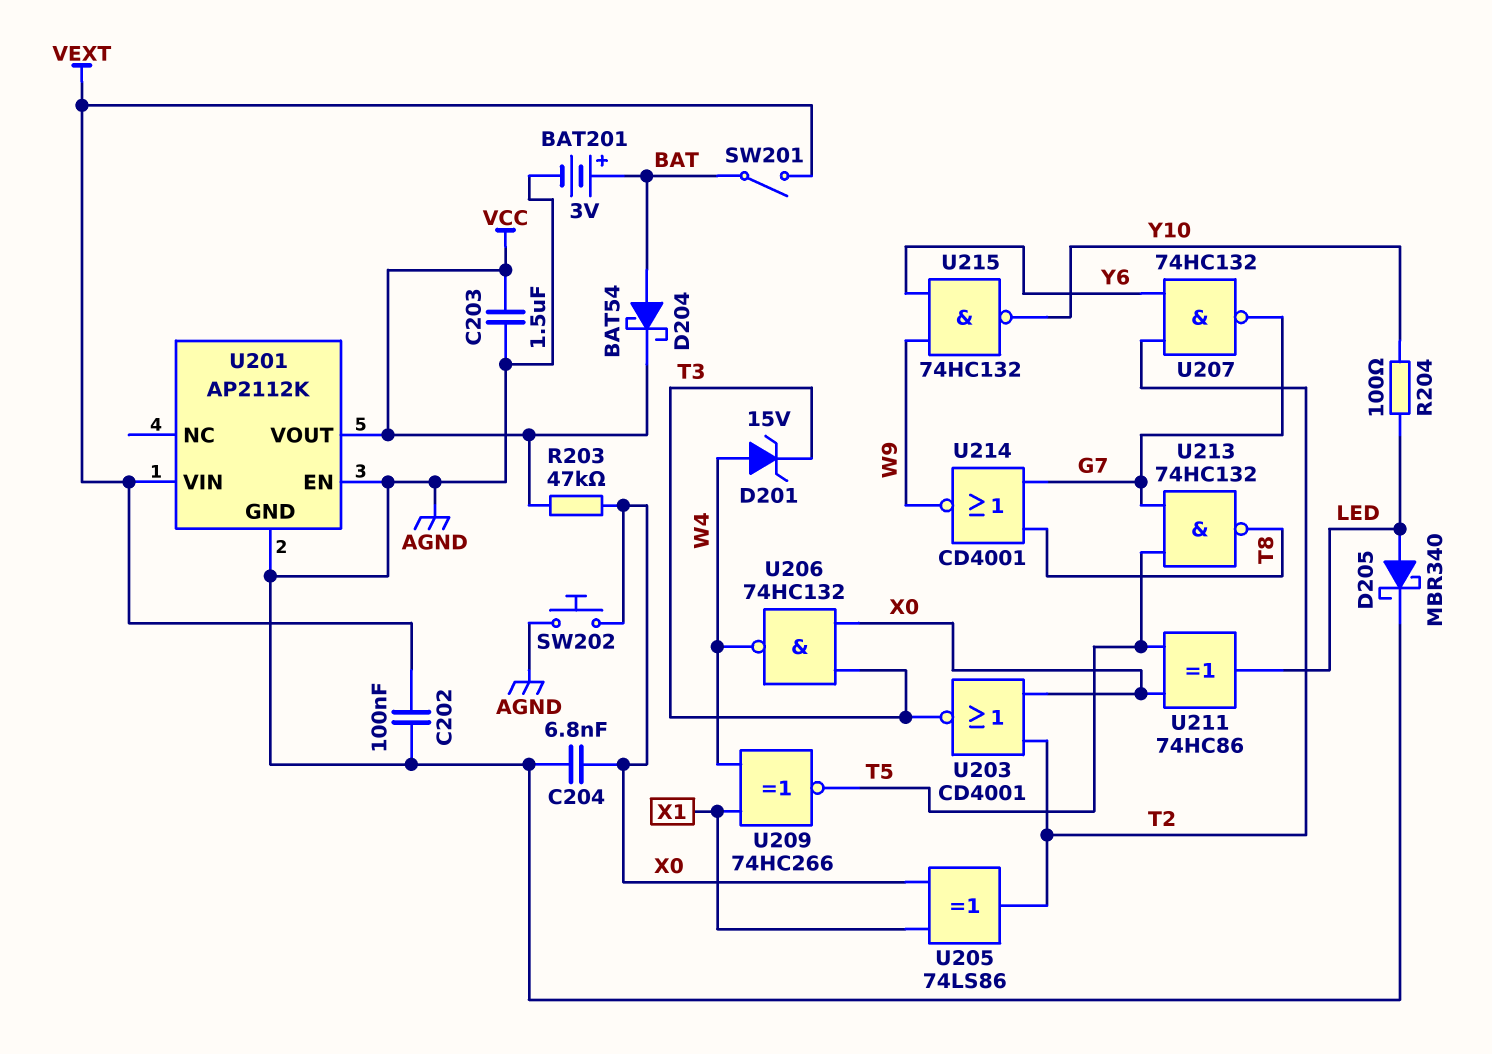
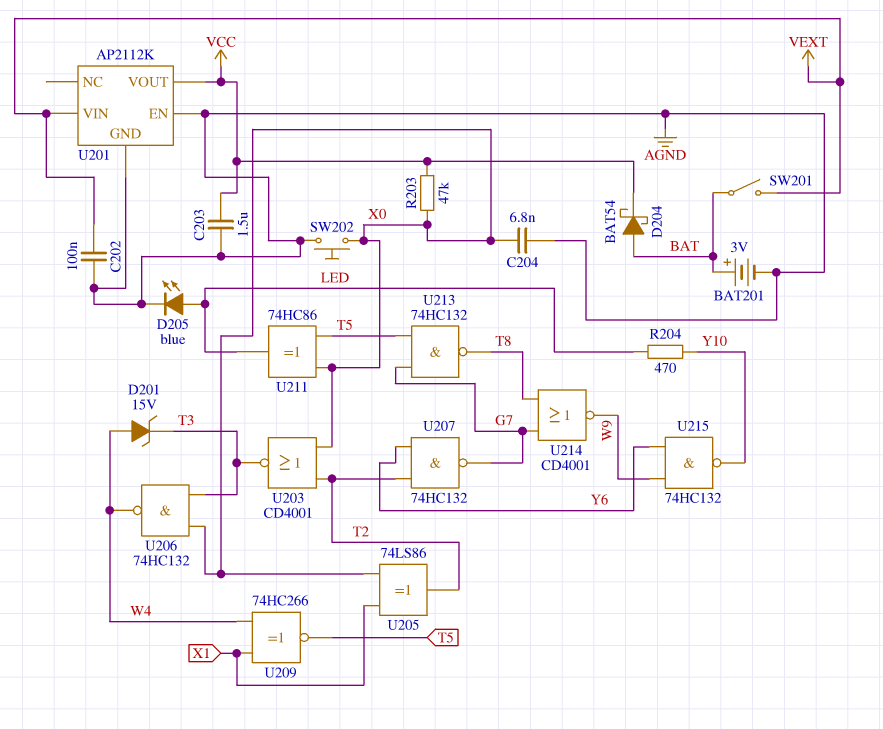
D205: schottky MBR340 (A LED, K AGND) -> LED blue (A LED, K AGND)
R204: 100 (LED, Y10) -> 470 (LED, Y10)

